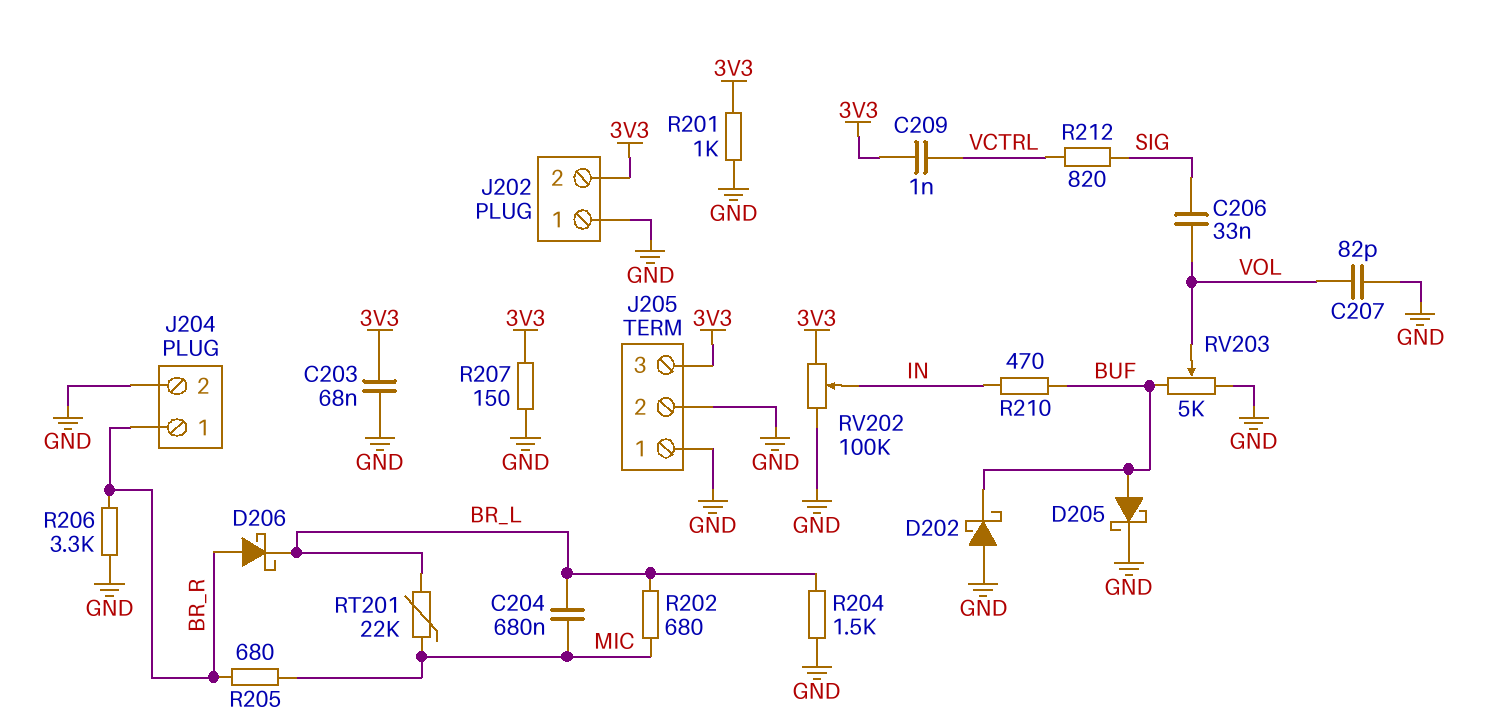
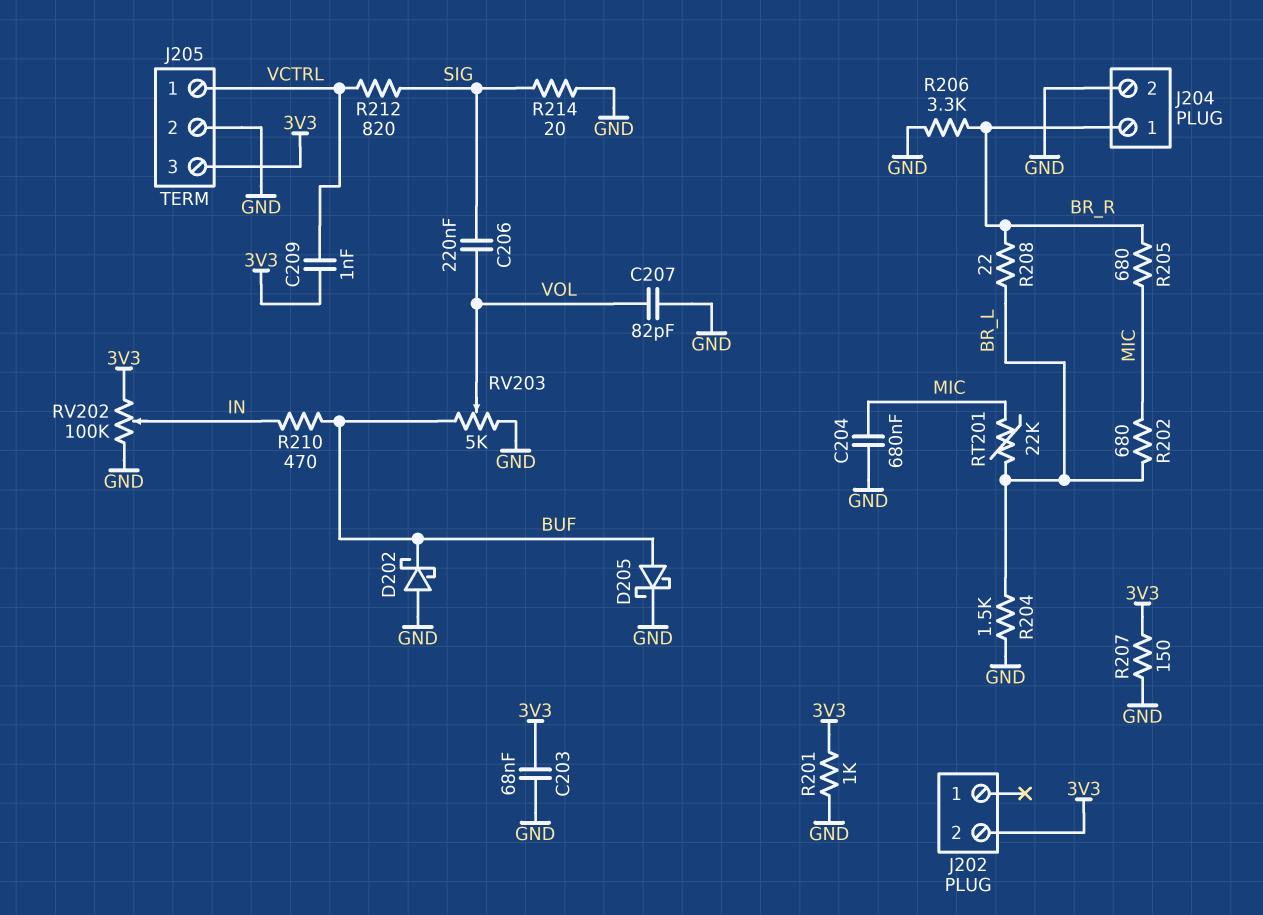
C204: 680nF (BR_L, MIC) -> 680nF (GND, MIC)
C206: 33nF (SIG, VOL) -> 220nF (SIG, VOL)
D206: schottky (A BR_R, K BR_L) -> none
J202 pin 1: GND -> none
J205 pin 1: GND -> VCTRL
R208: none -> 22 (BR_L, BR_R)
R214: none -> 20 (GND, SIG)

